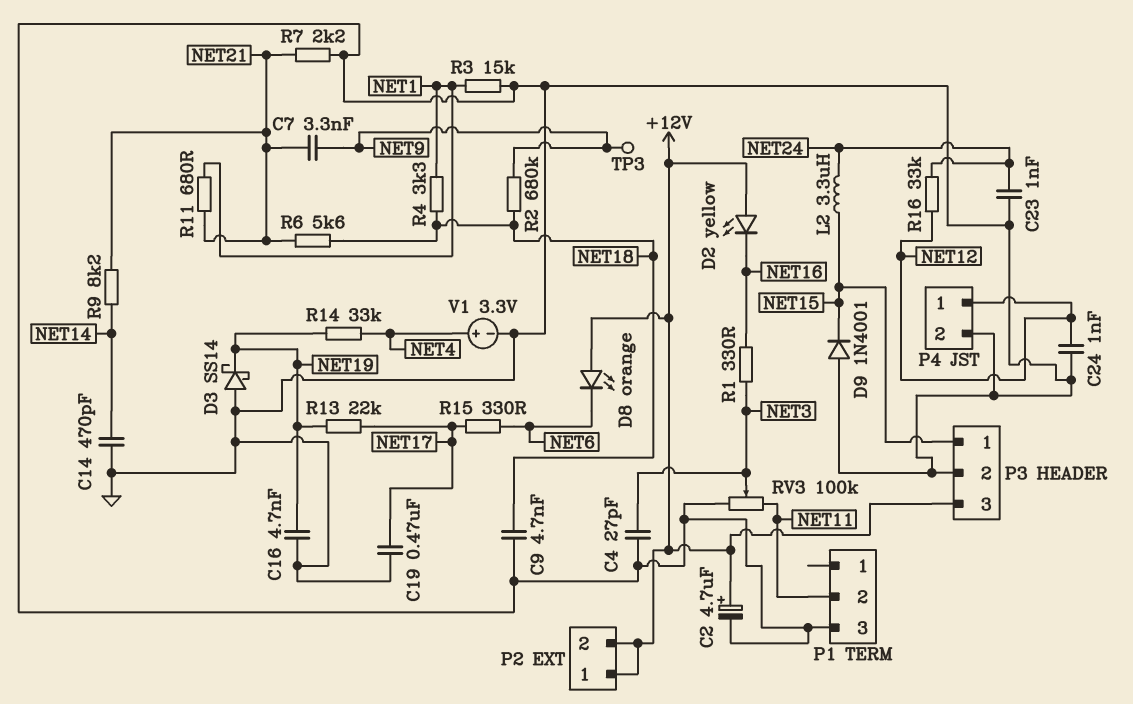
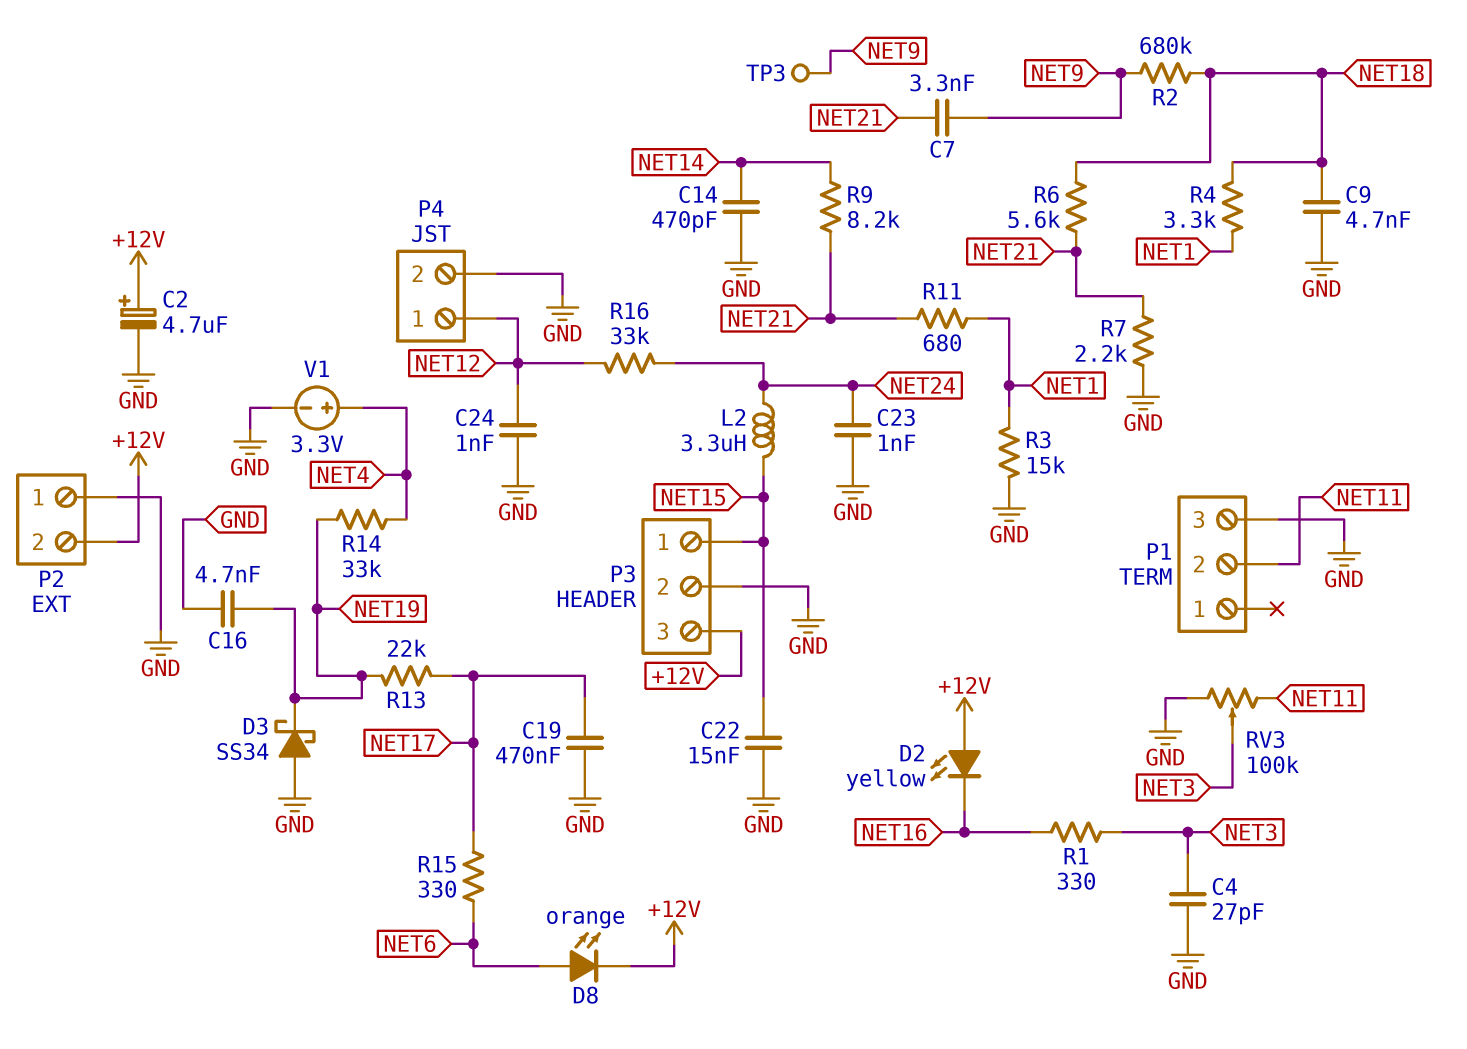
C22: none -> 15nF (GND, NET15)
D3: schottky SS14 (A GND, K NET19) -> schottky SS34 (A GND, K NET19)
D8: LED orange (A +12V, K NET6) -> LED orange (A NET6, K +12V)
D9: diode 1N4001 (A GND, K NET15) -> none
P2 pin 1: +12V -> GND

